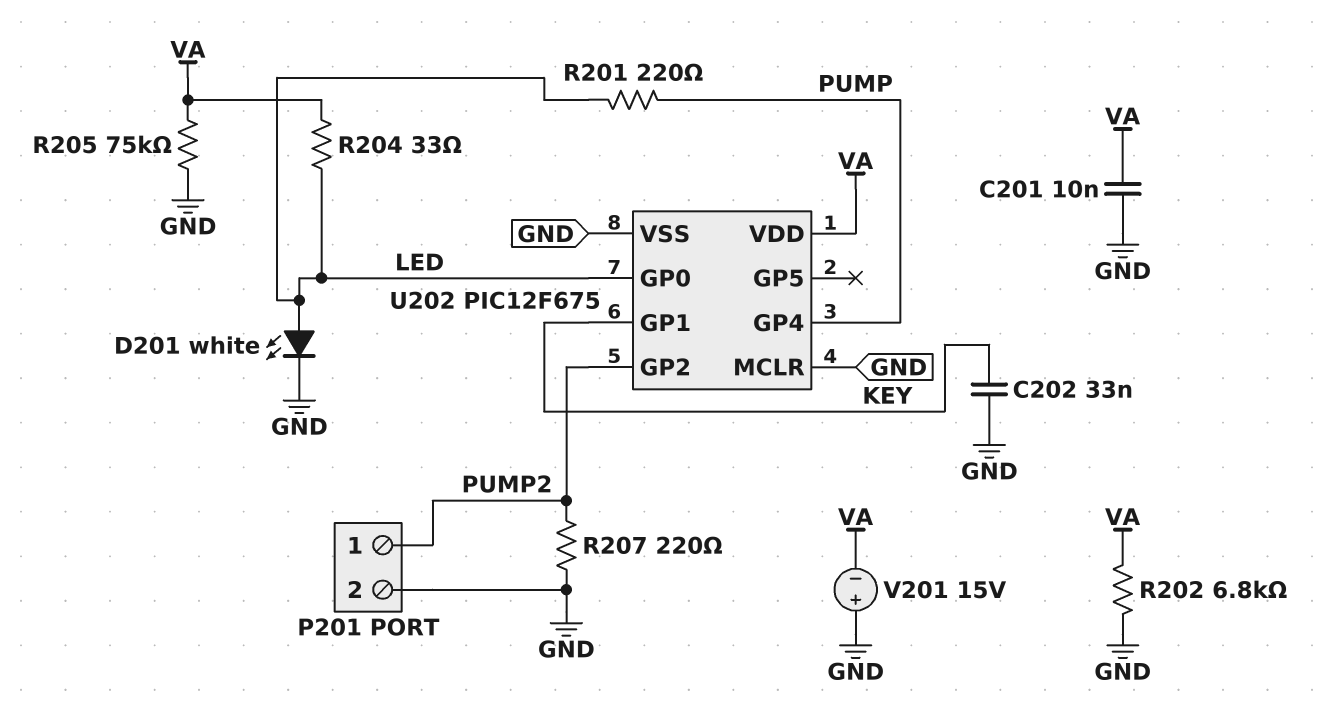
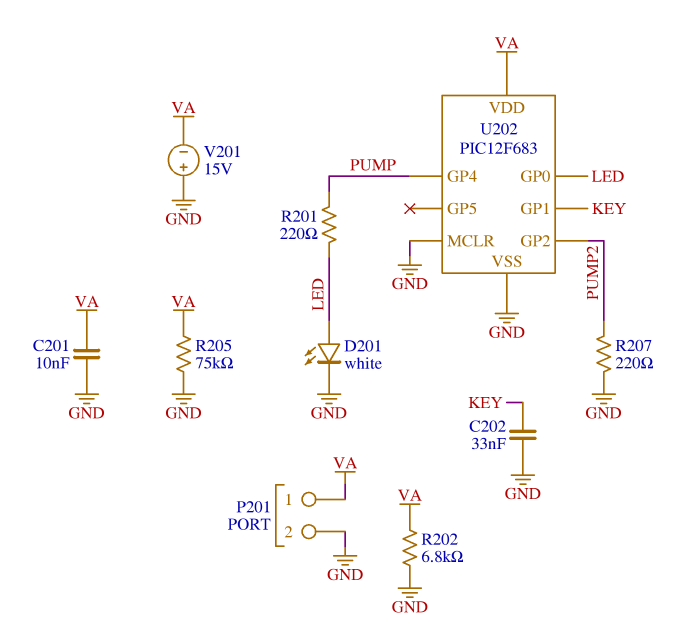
P201 pin 1: PUMP2 -> VA
R204: 33 (LED, VA) -> none
U202: PIC12F675 -> PIC12F683

